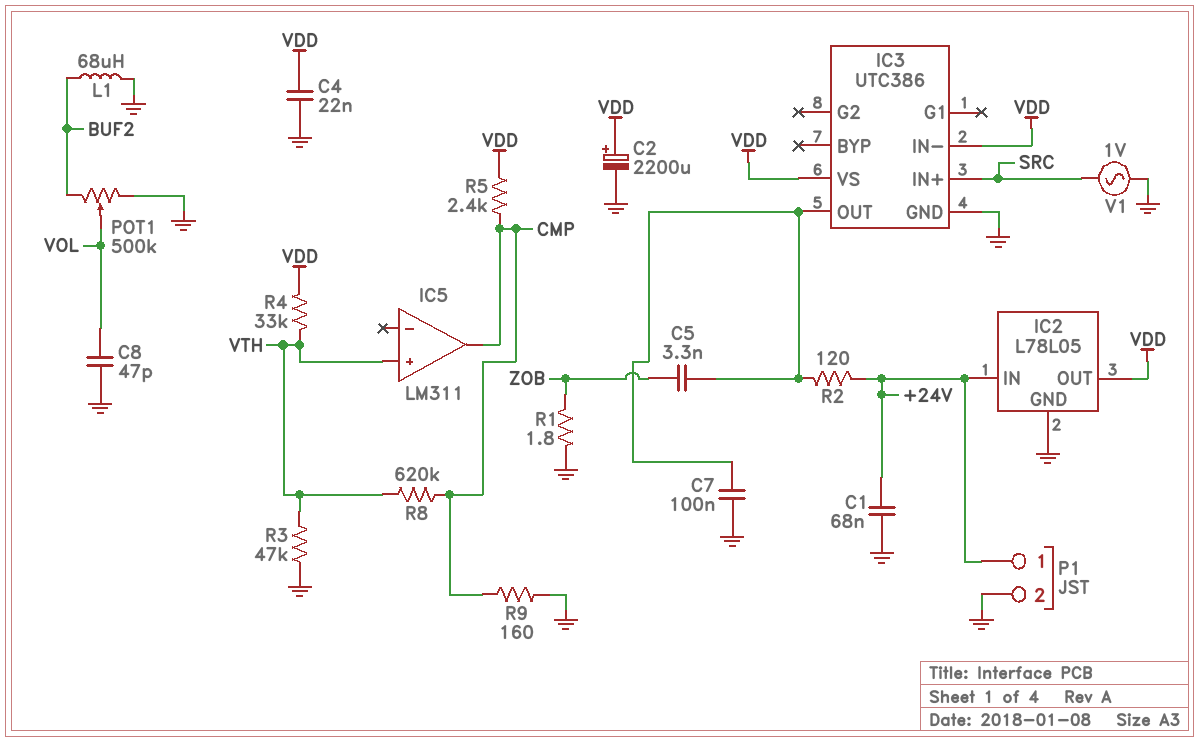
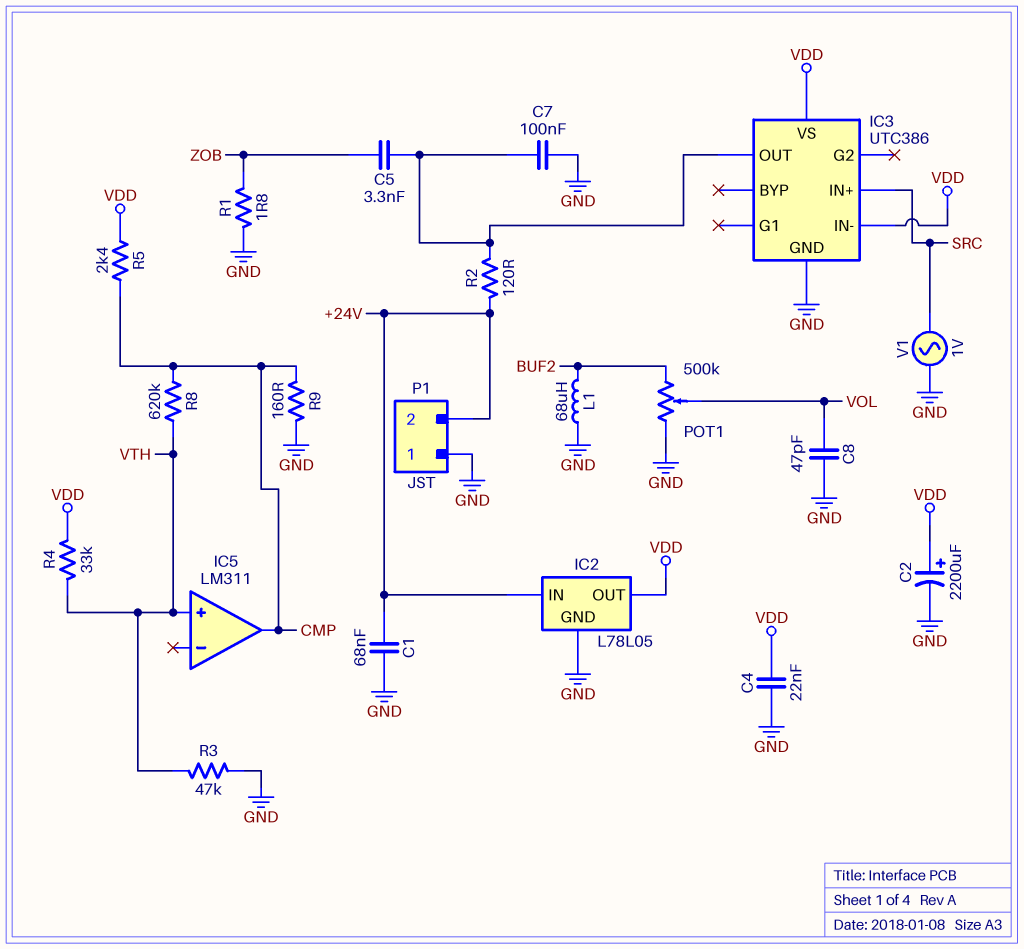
P1 pin 1: +24V -> GND
P1 pin 2: GND -> +24V

